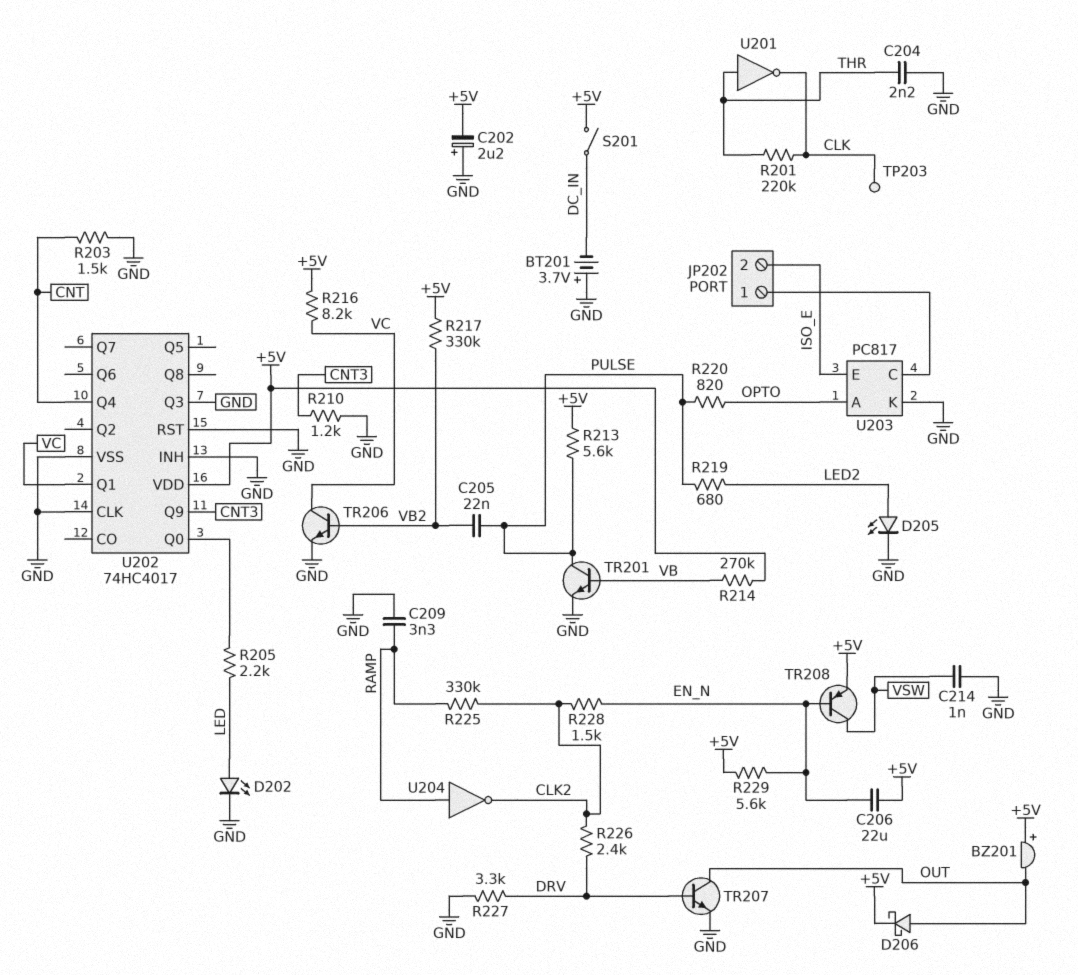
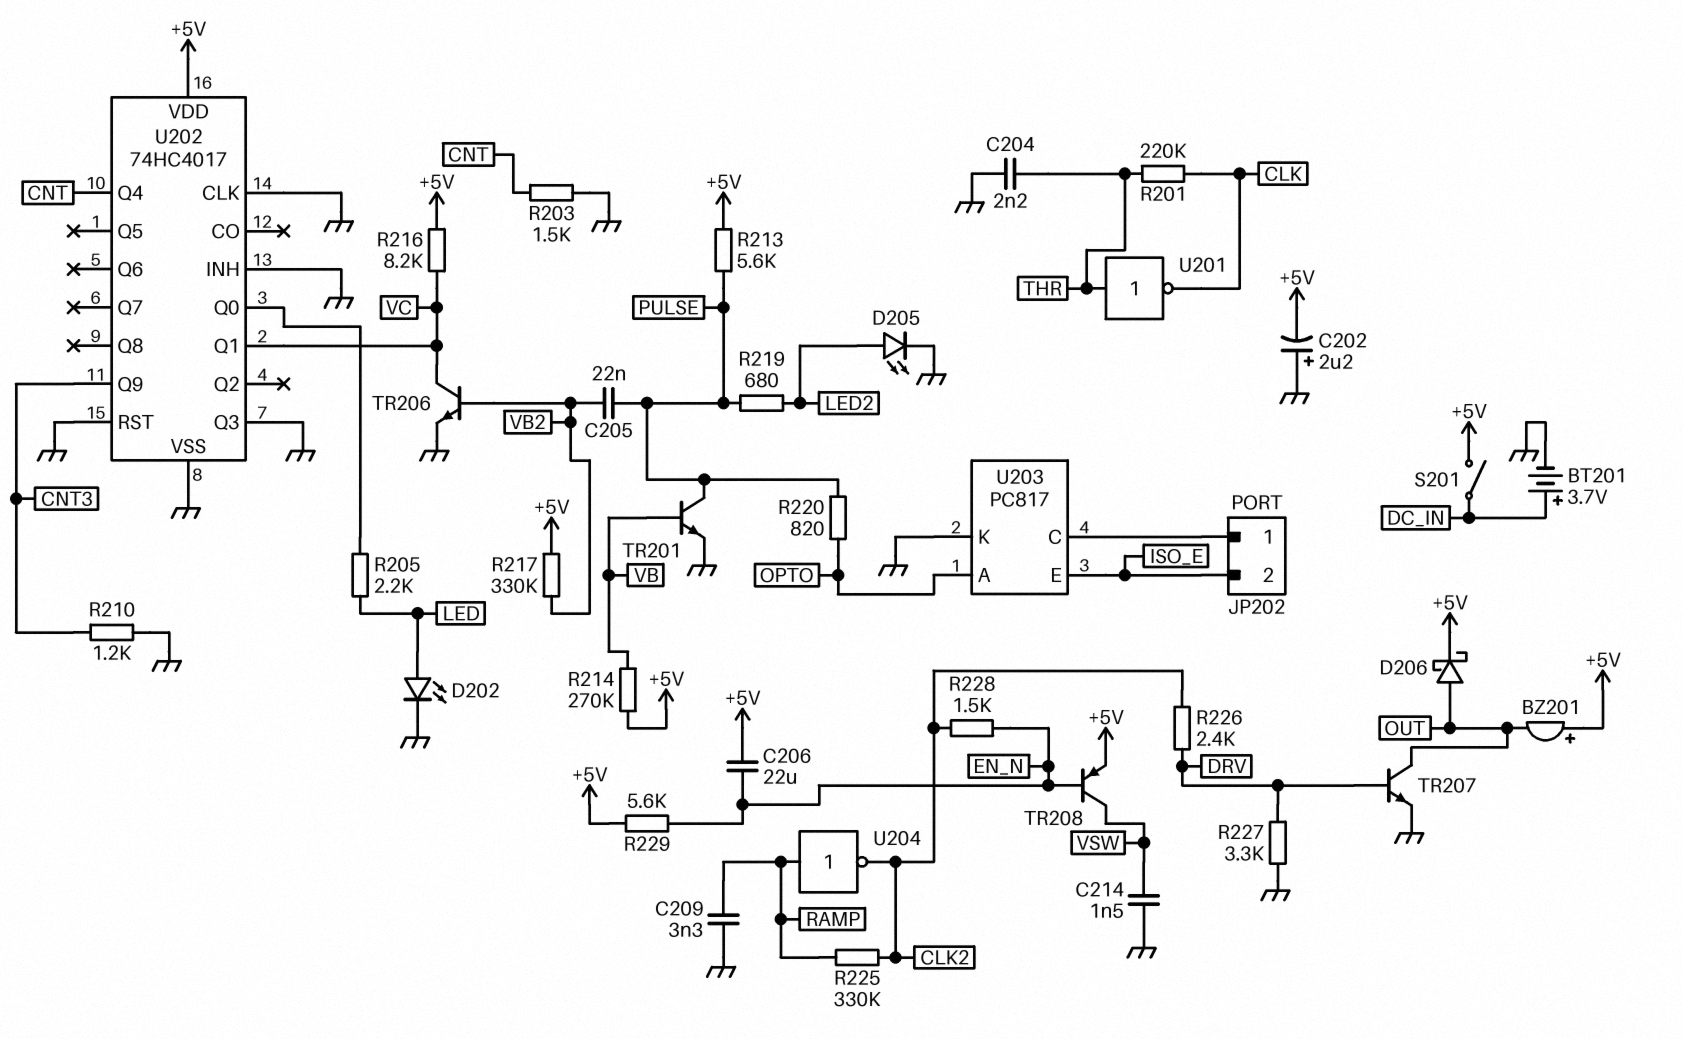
BT201: 3.7V (plus GND, minus DC_IN) -> 3.7V (plus DC_IN, minus GND)
C214: 1nF (GND, VSW) -> 1.5nF (GND, VSW)
TP203: test point (CLK) -> none

